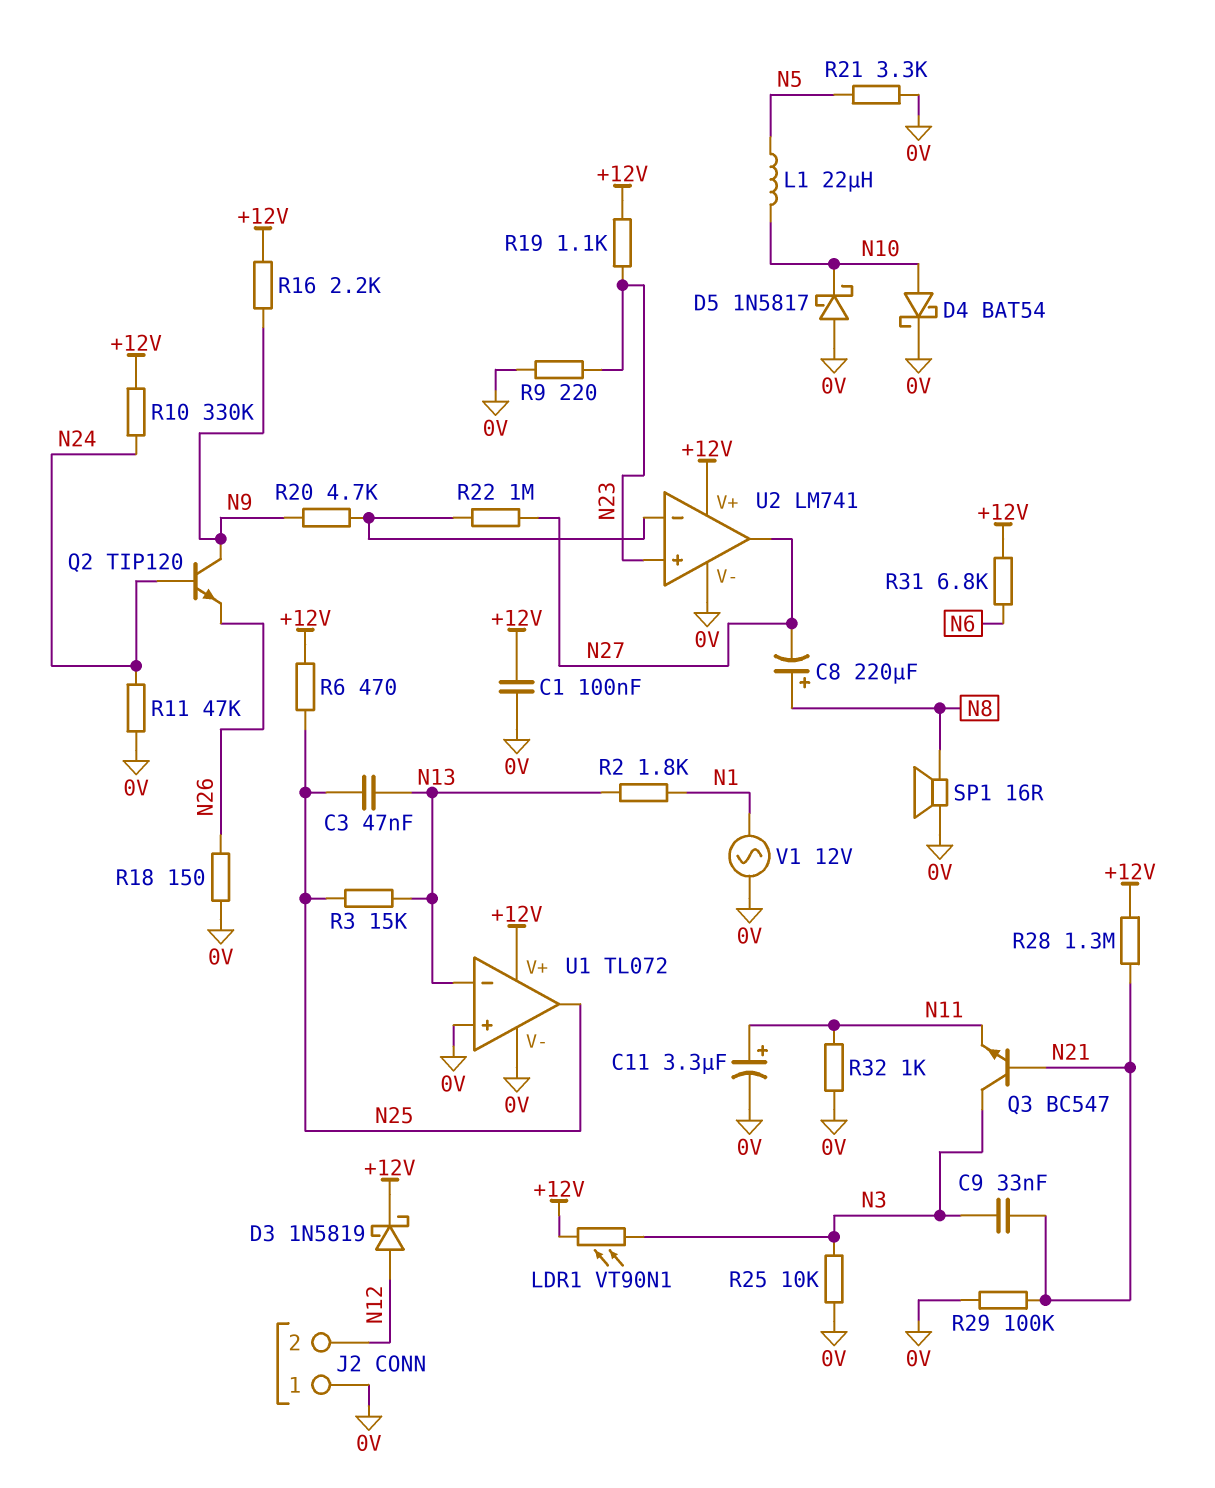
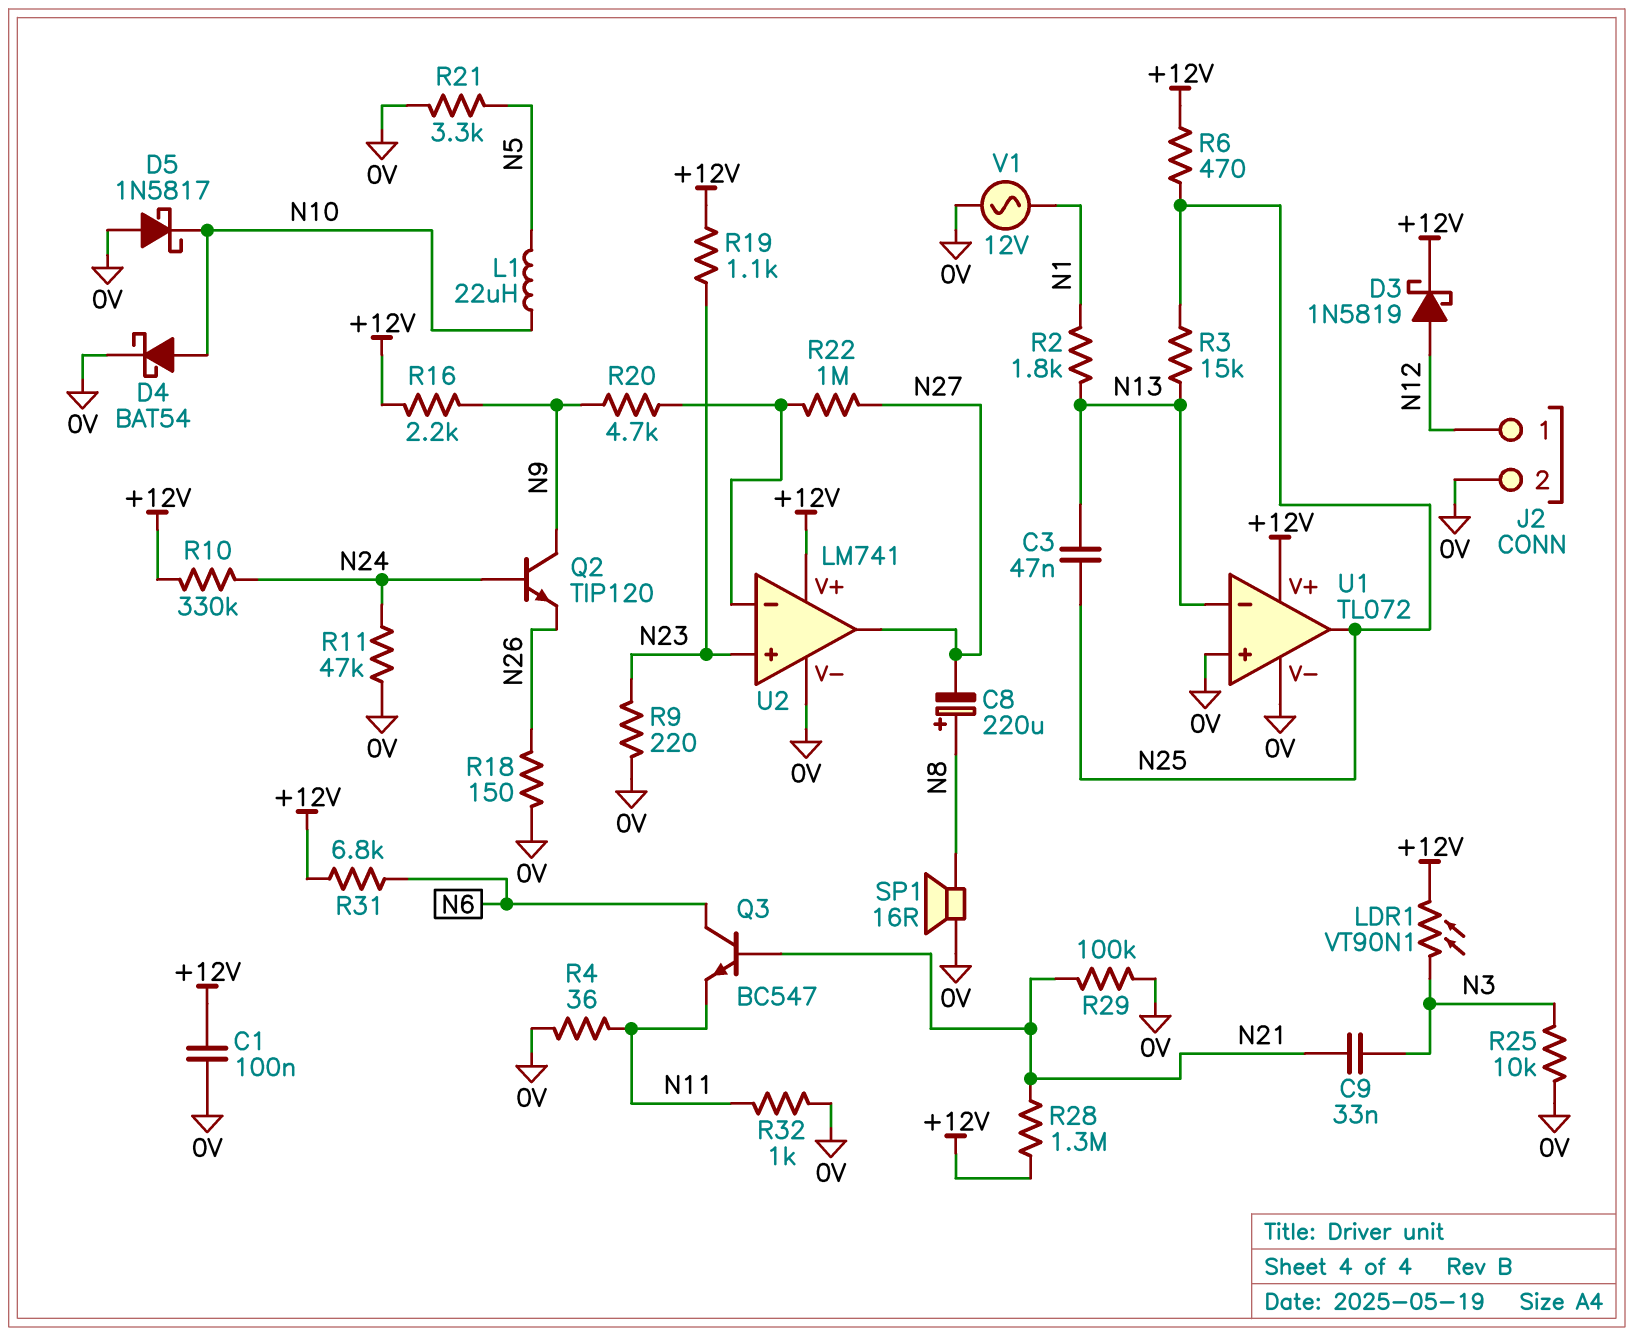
C11: 3.3uF (plus N11, minus 0V) -> none
J2 pin 1: 0V -> N12
J2 pin 2: N12 -> 0V
Q3: NPN BC547 (B N21, C N3, E N11) -> NPN BC547 (B N21, C N6, E N11)
R4: none -> 36 (0V, N11)

